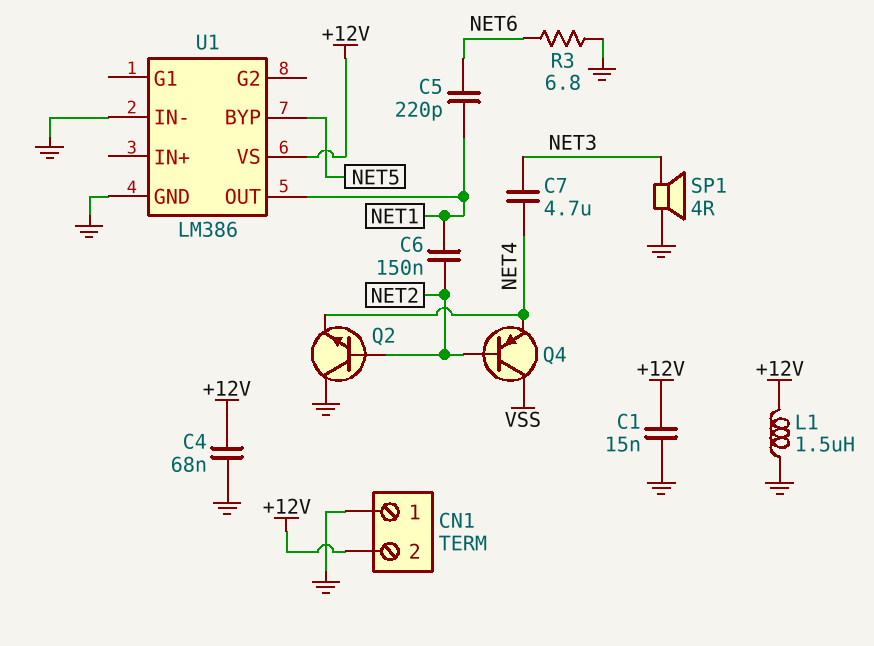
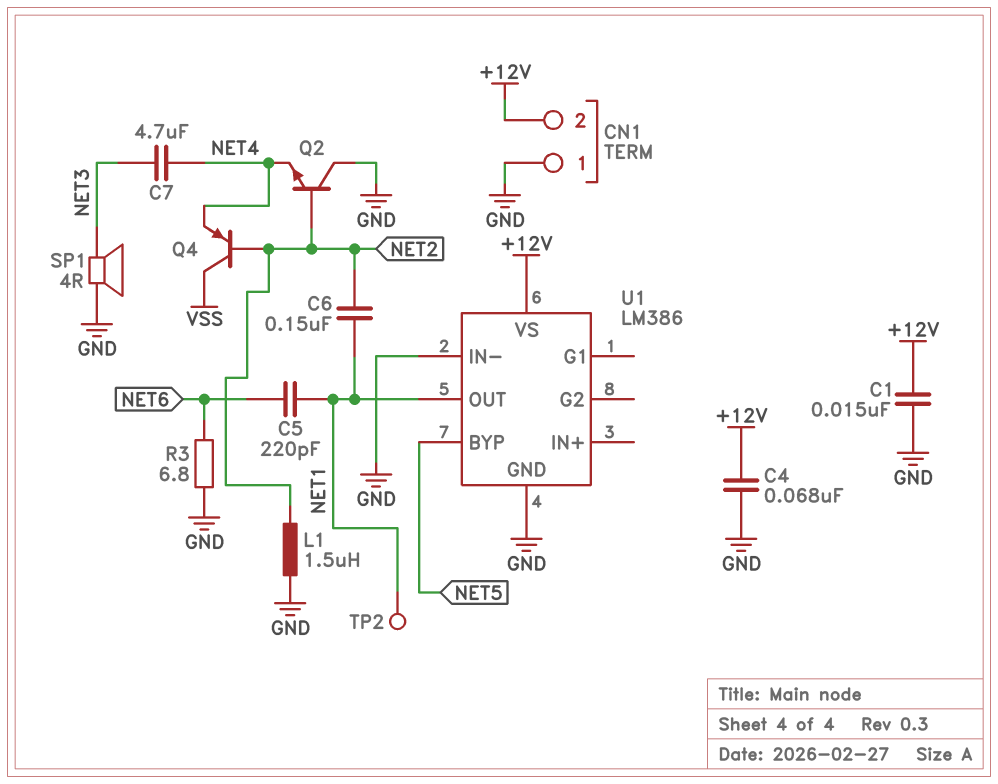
L1: 1.5uH (+12V, GND) -> 1.5uH (GND, NET2)
TP2: none -> test point (NET1)

